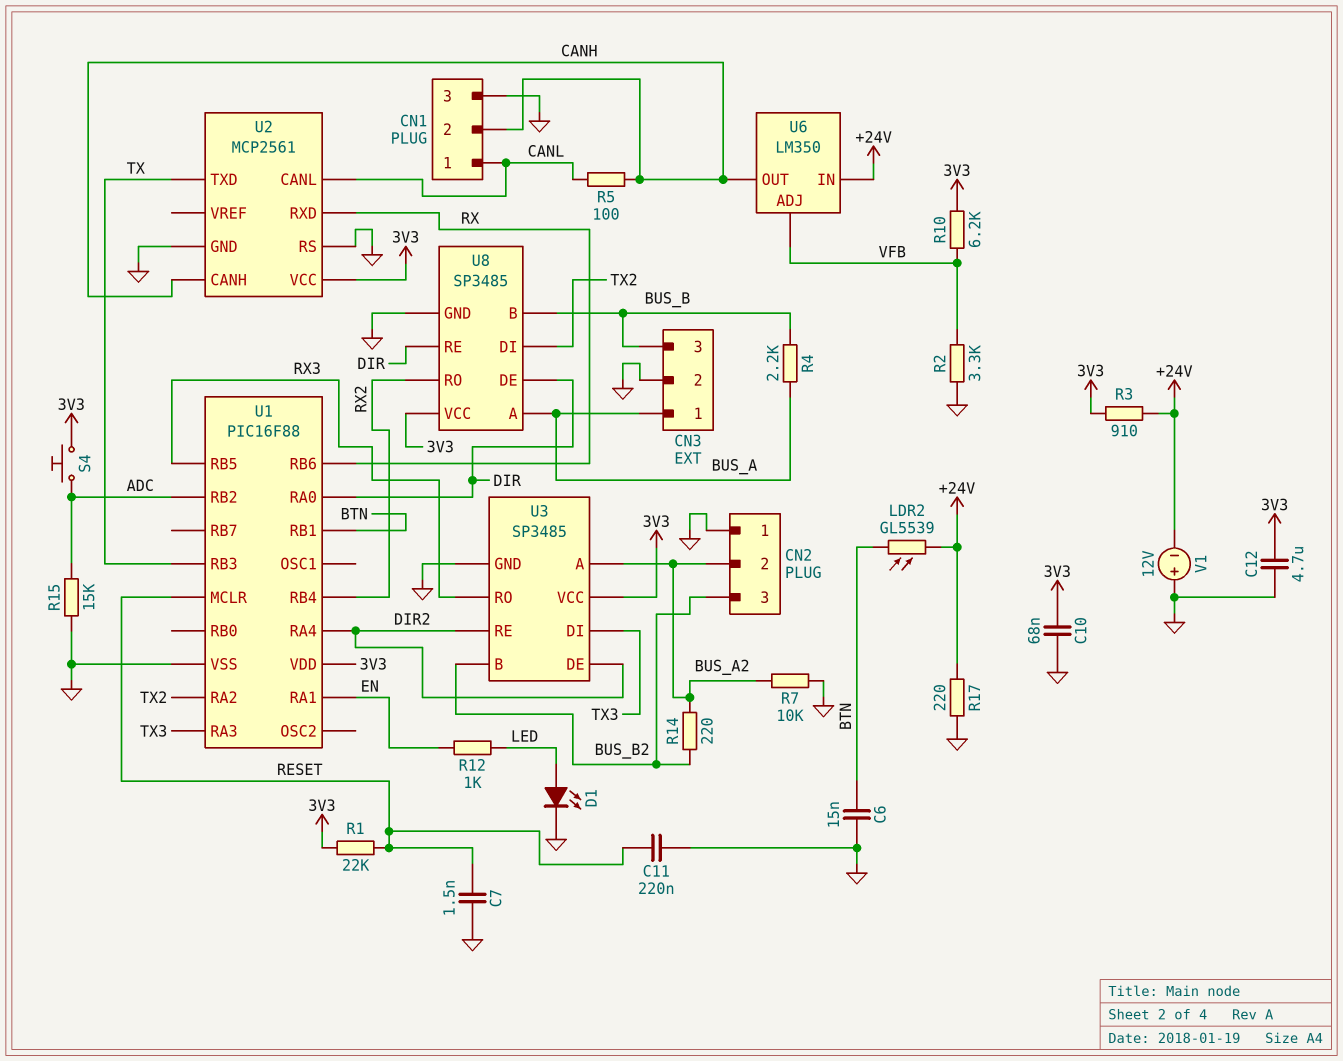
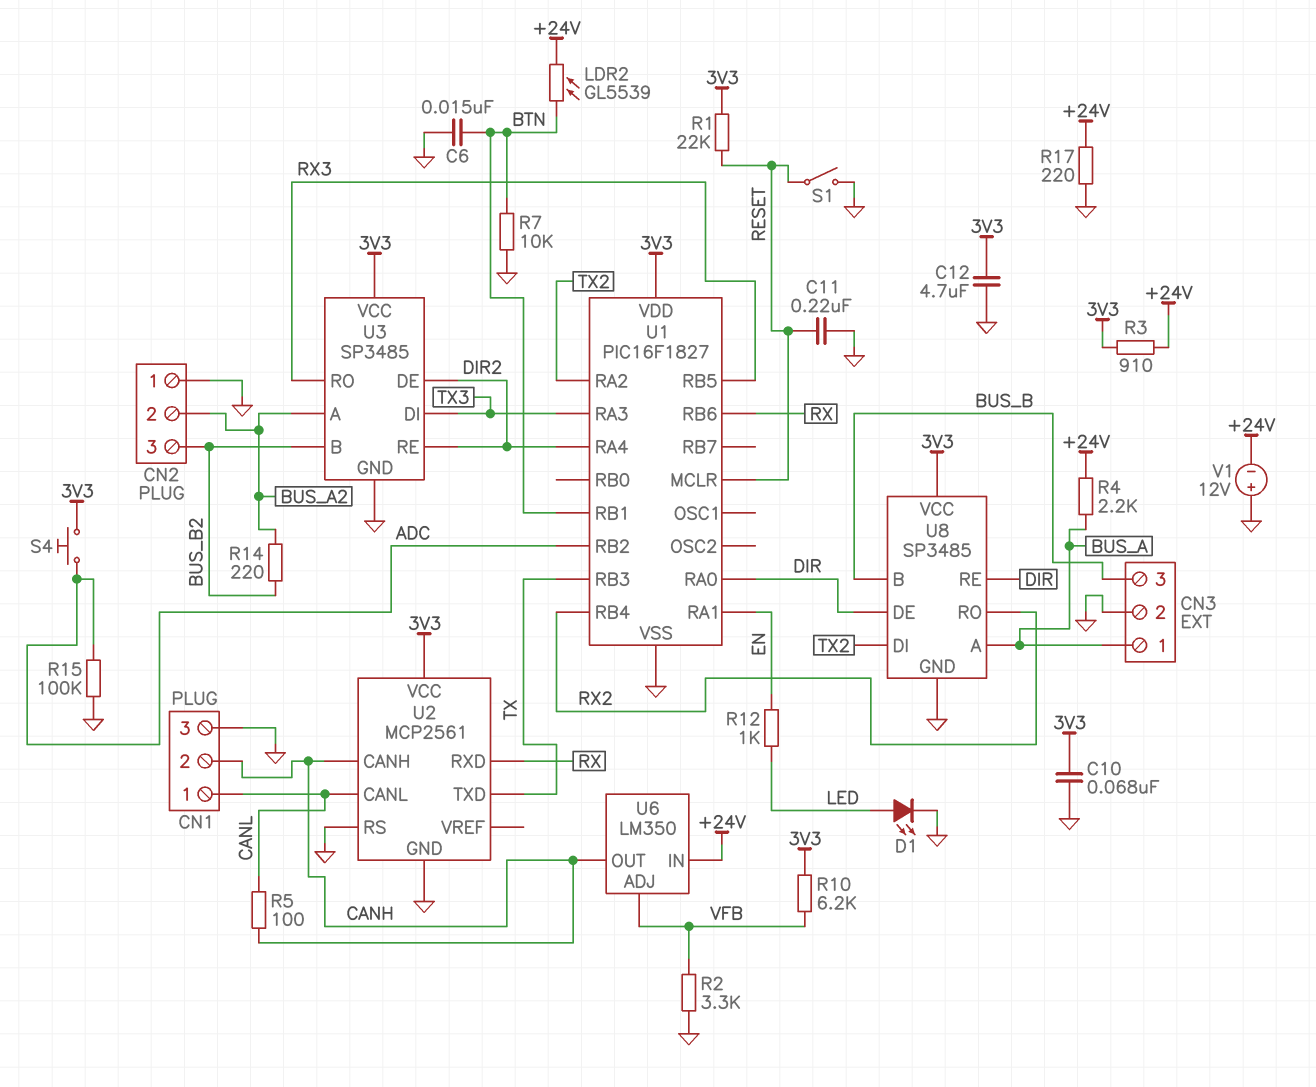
C7: 1.5nF (GND, RESET) -> none
R4: 2.2k (BUS_A, BUS_B) -> 2.2k (+24V, BUS_A)
R7: 10k (BUS_A2, GND) -> 10k (BTN, GND)
R15: 15k (ADC, GND) -> 100k (ADC, GND)
S1: none -> switch (GND, RESET)
U1: PIC16F88 -> PIC16F1827

